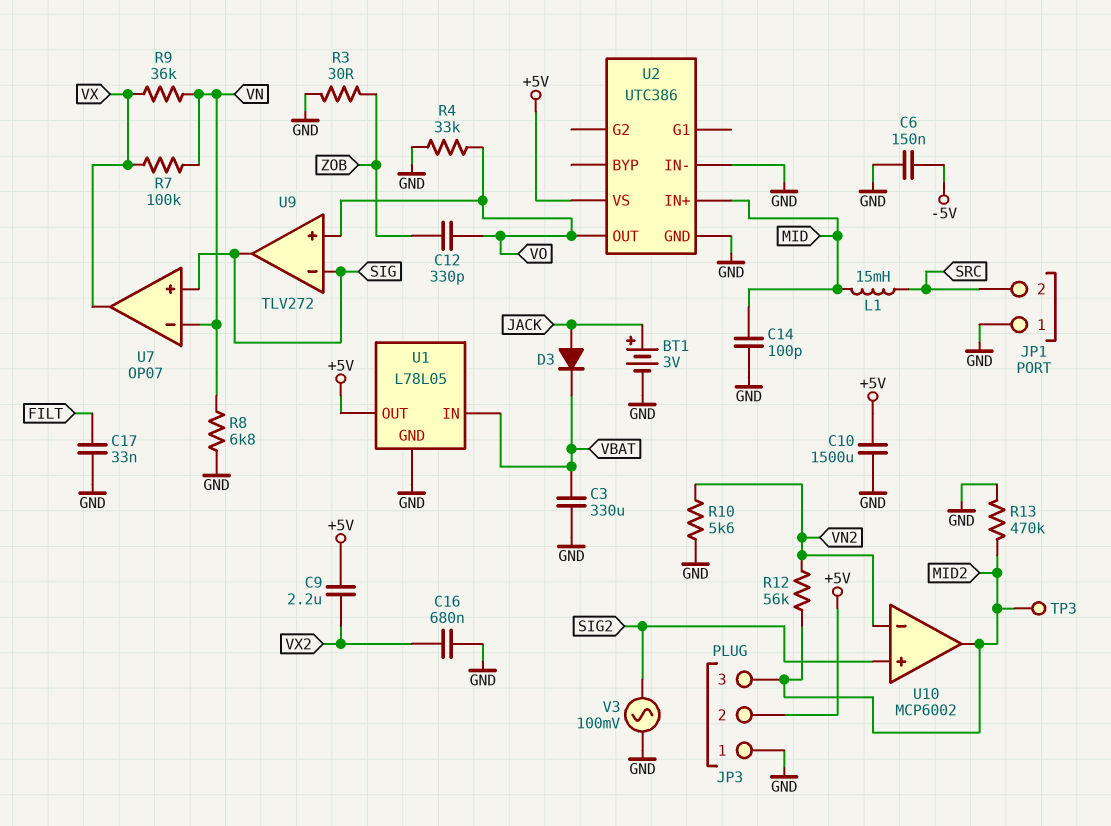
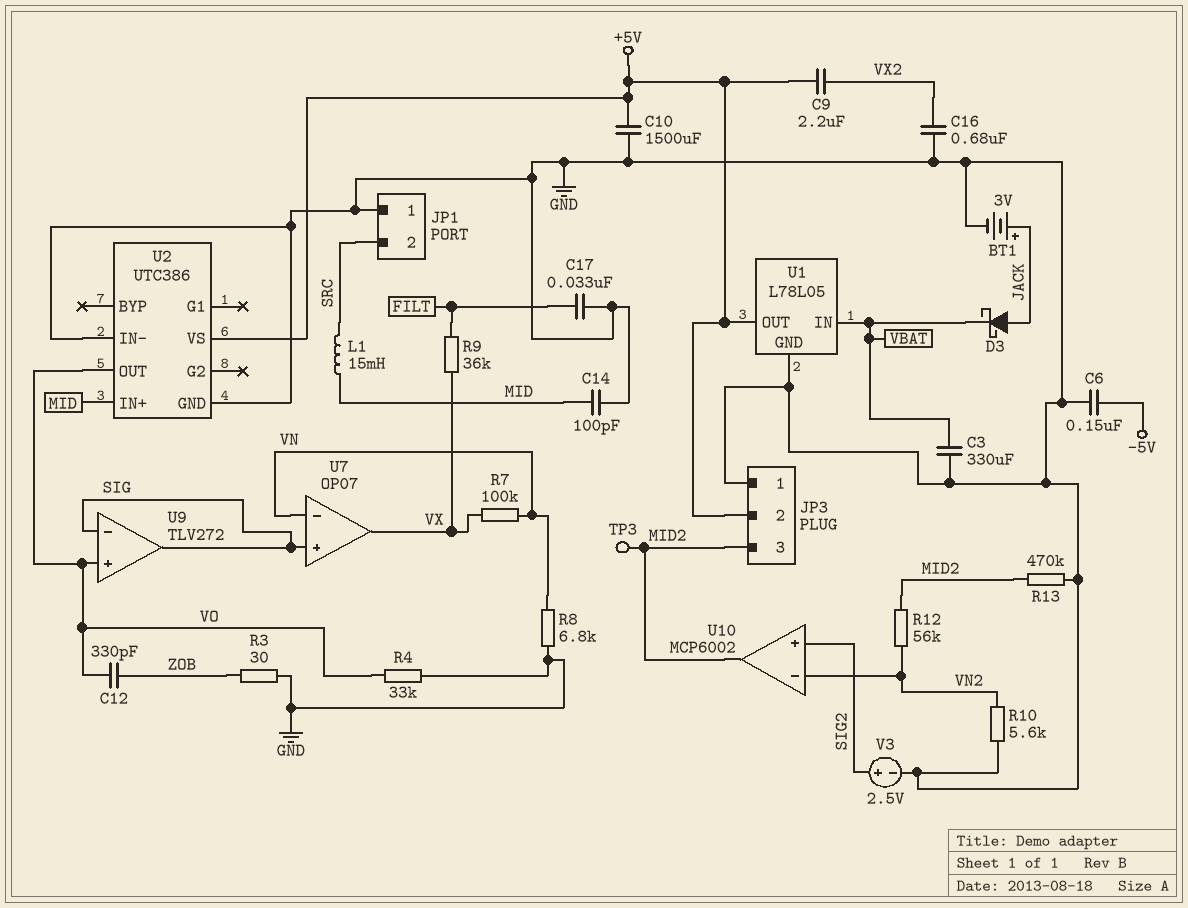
D3: diode (A JACK, K VBAT) -> schottky (A JACK, K VBAT)
R9: 36k (VN, VX) -> 36k (FILT, VX)
V3: AC 100mV (GND, SIG2) -> 2.5V (plus SIG2, minus GND)

